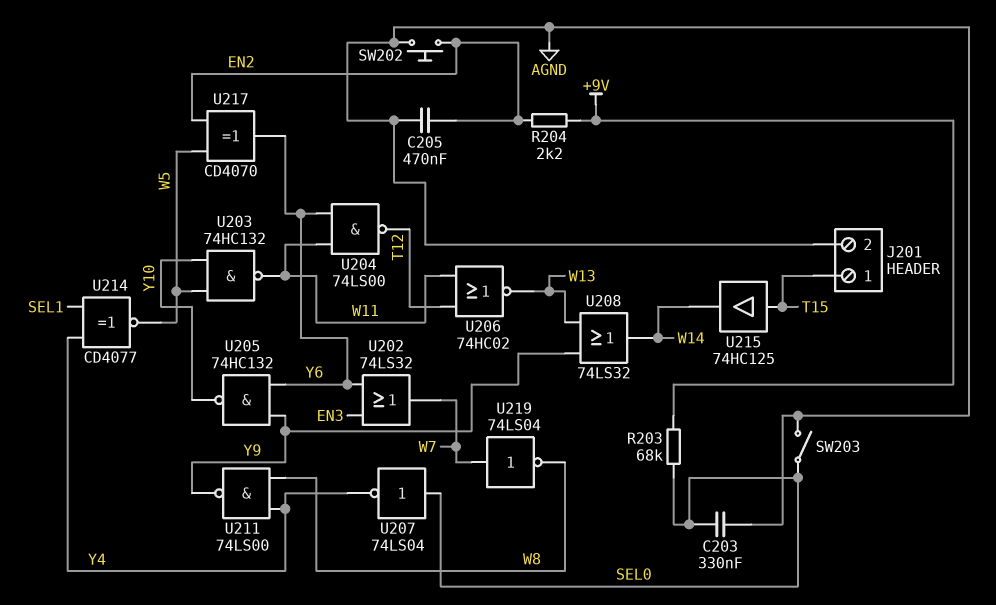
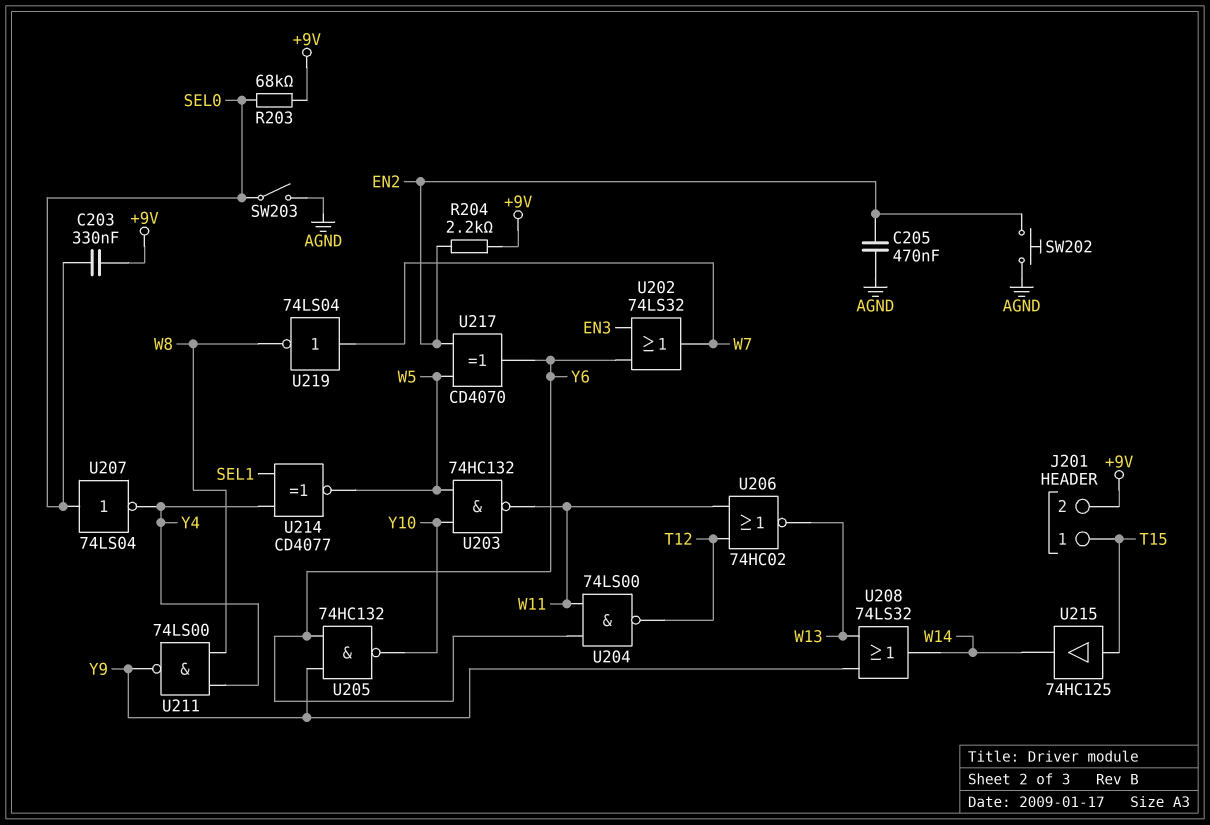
C203: 330nF (AGND, SEL0) -> 330nF (+9V, SEL0)
J201 pin 2: AGND -> +9V

